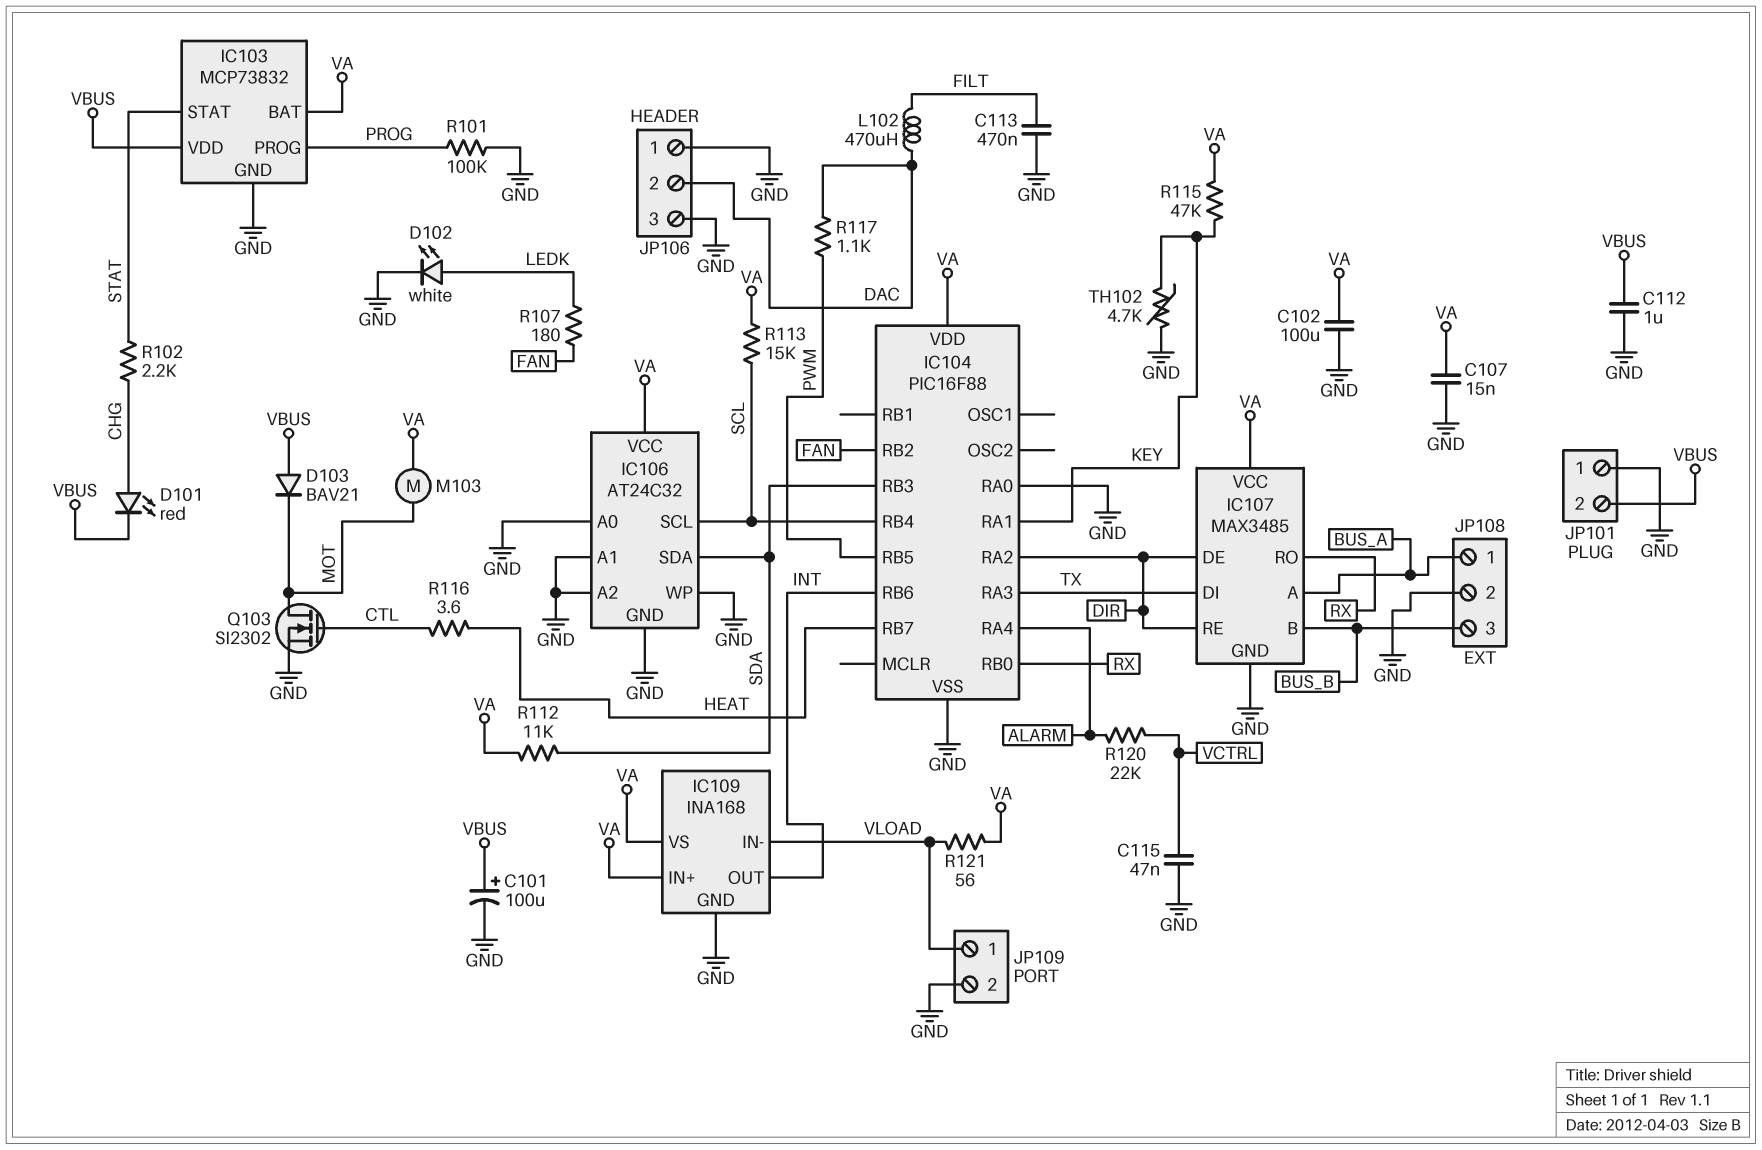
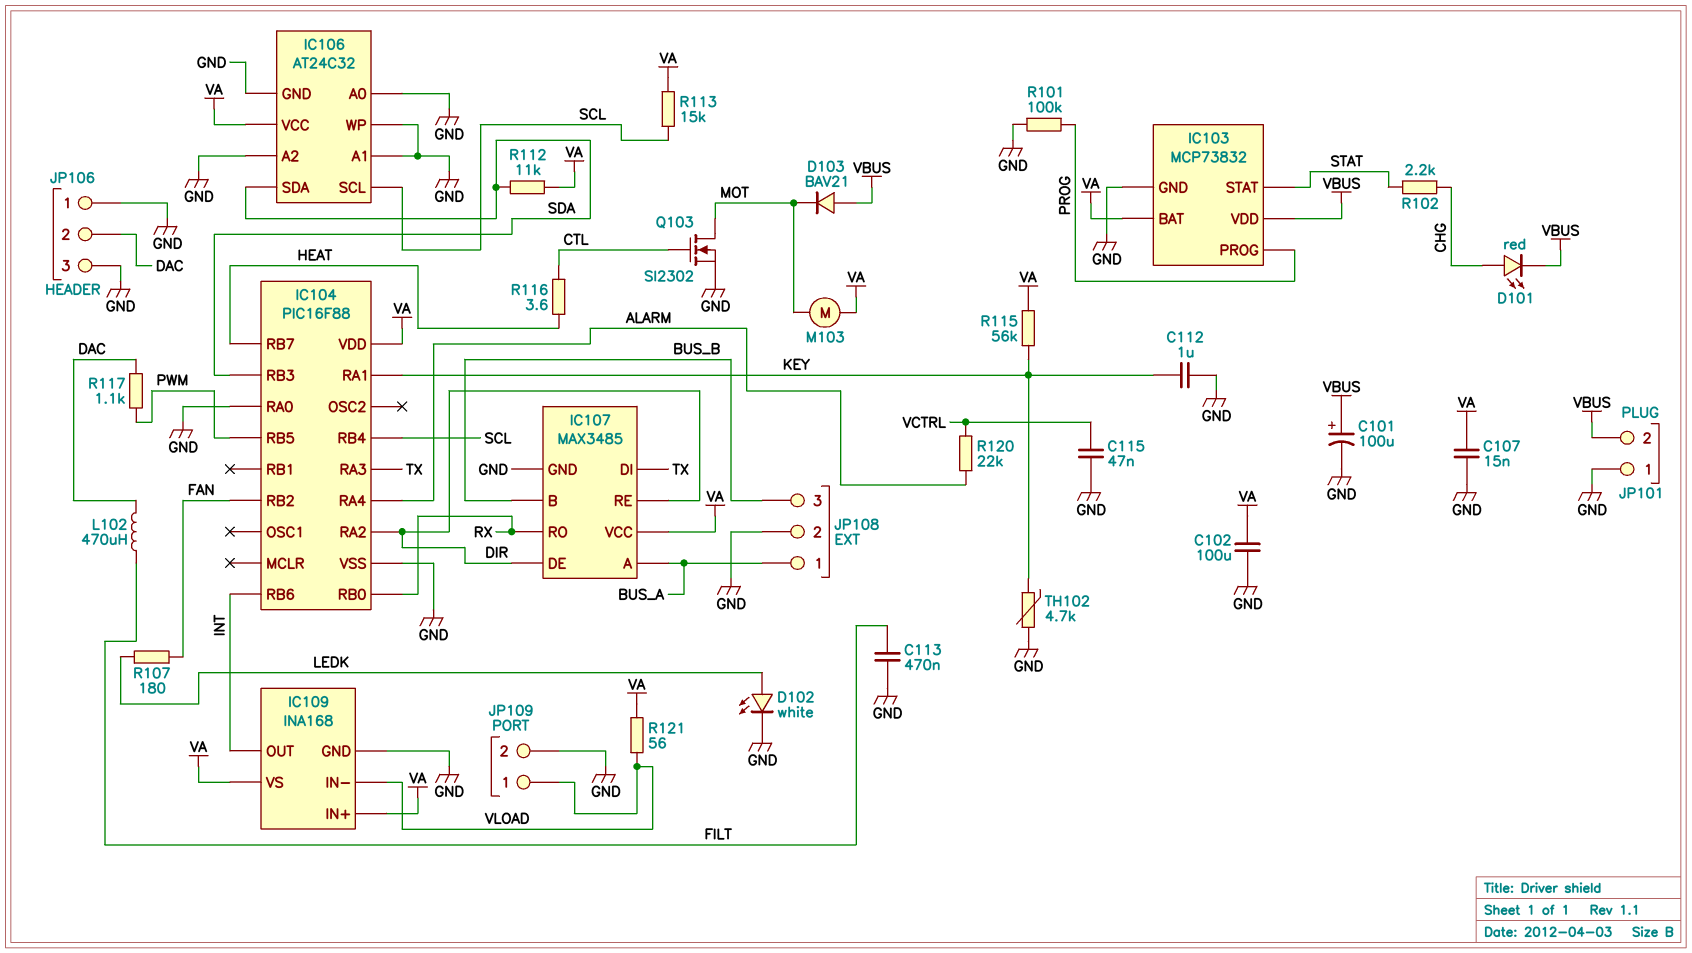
C112: 1uF (GND, VBUS) -> 1uF (GND, KEY)
R115: 47k (KEY, VA) -> 56k (KEY, VA)

